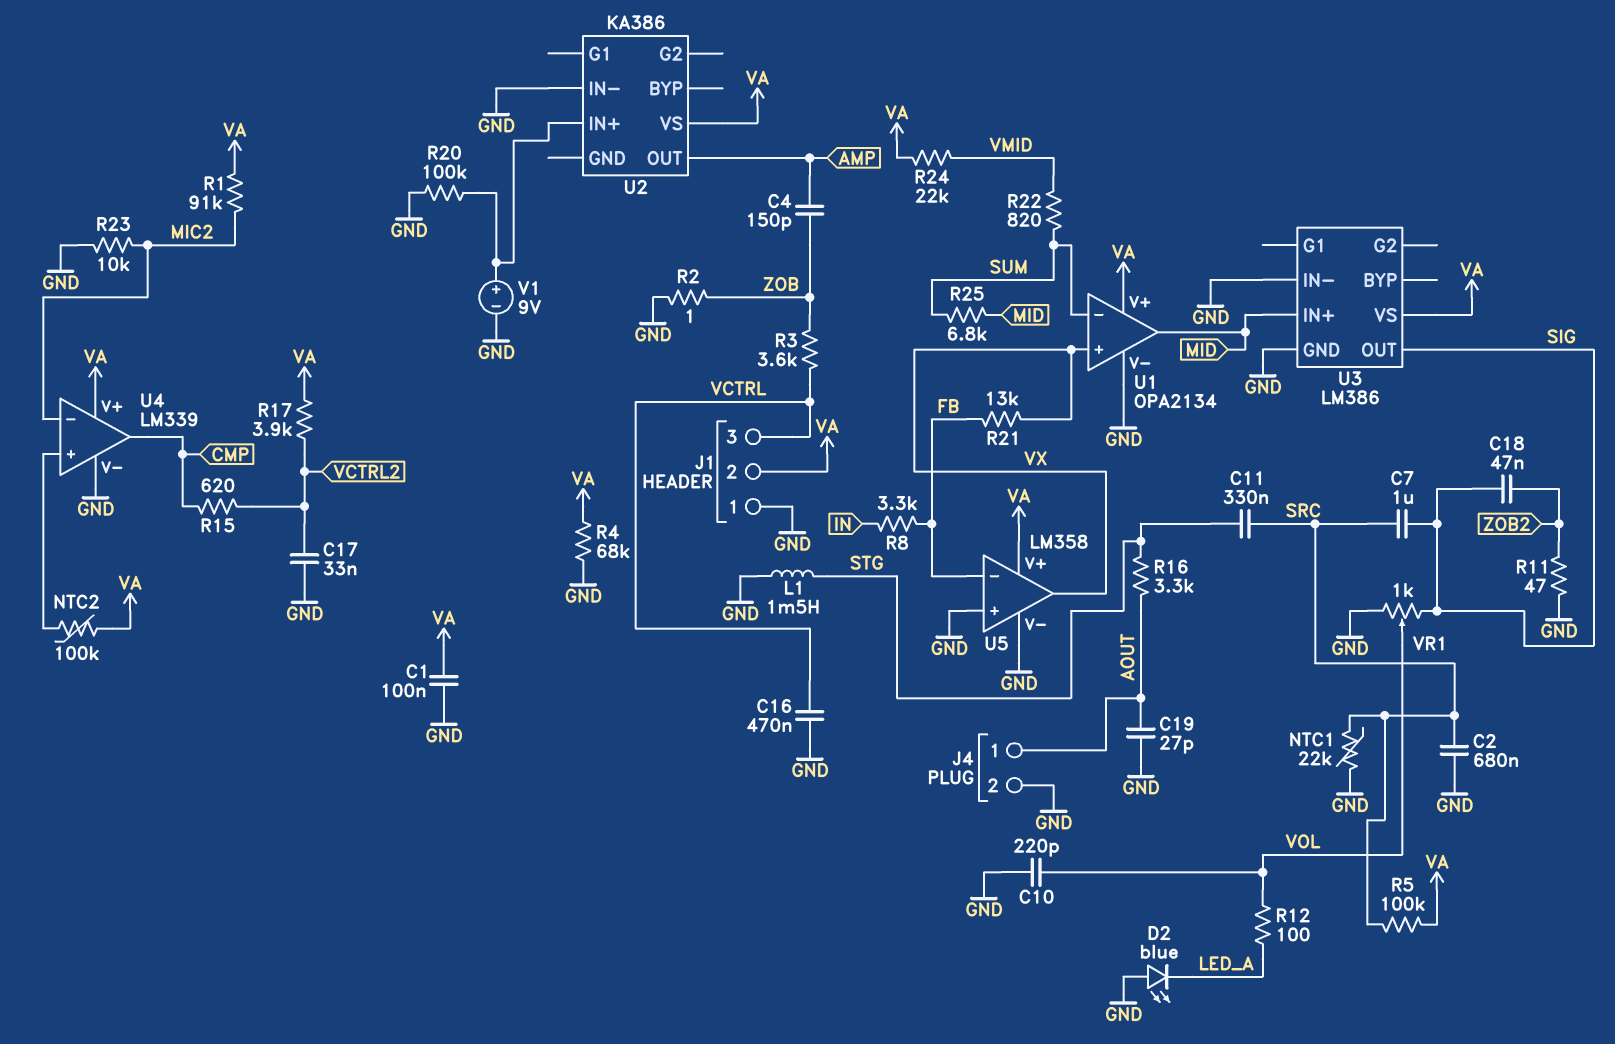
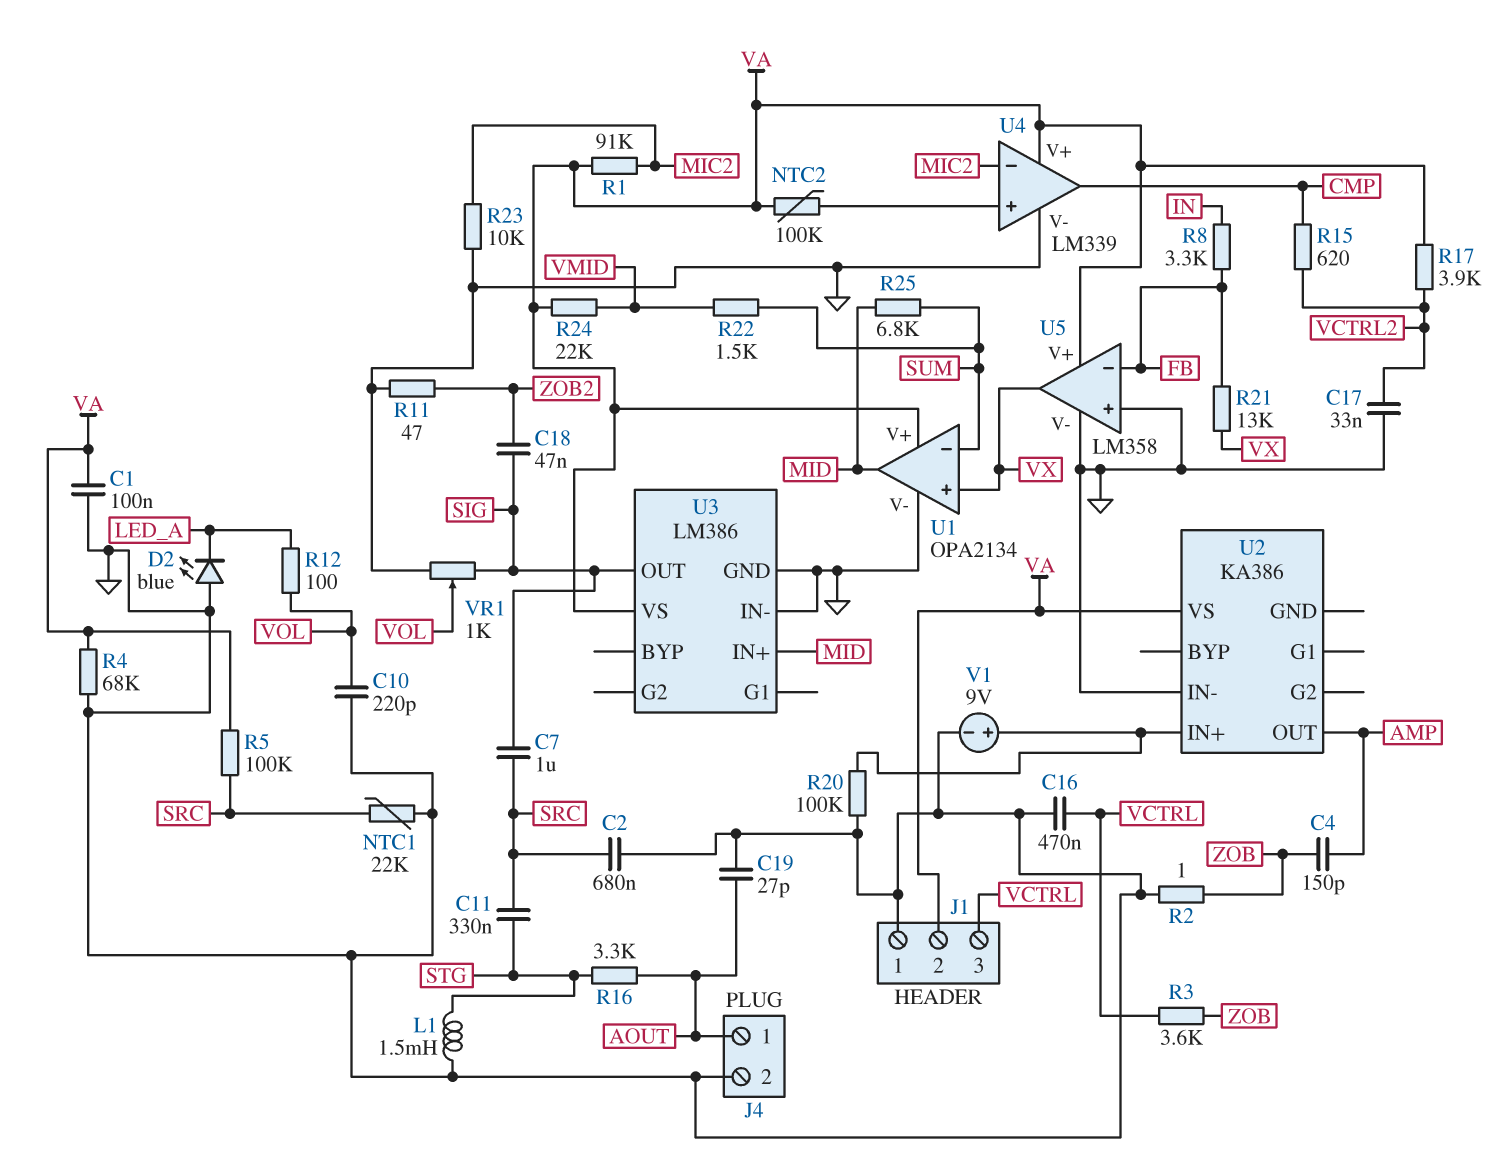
R22: 820 (SUM, VMID) -> 1.5k (SUM, VMID)

